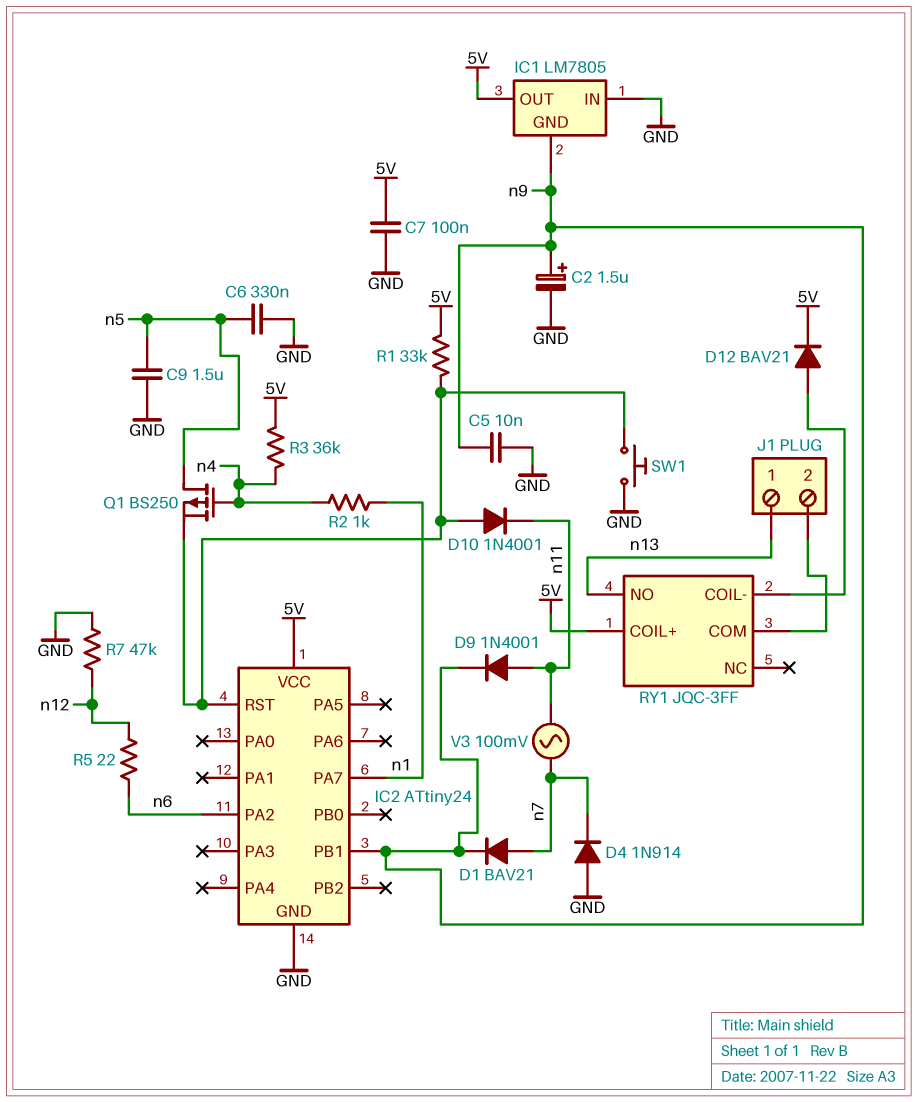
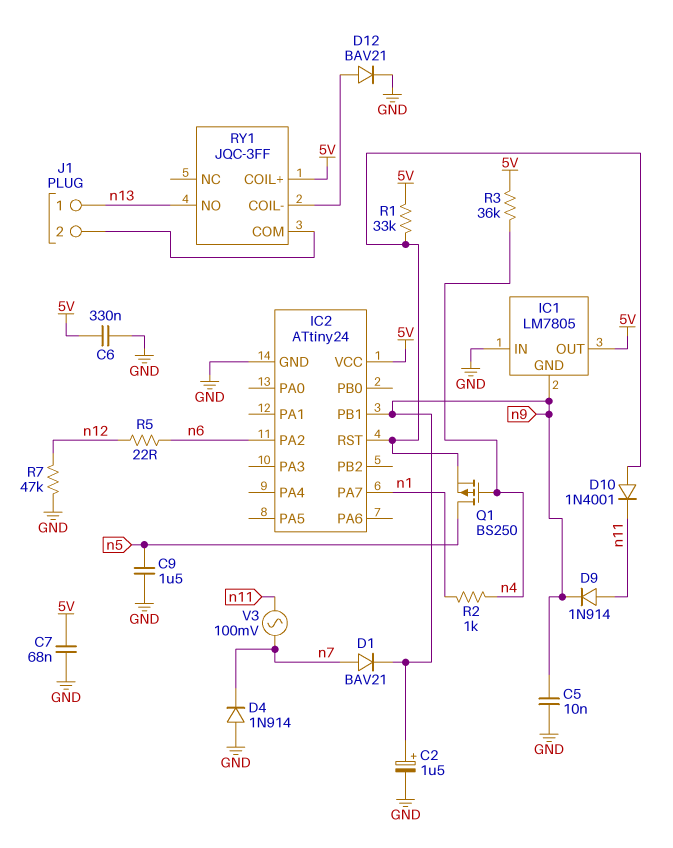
C6: 330nF (GND, n5) -> 330nF (5V, GND)
C7: 100nF (5V, GND) -> 68nF (5V, GND)
D9: diode 1N4001 (A n11, K n9) -> diode 1N914 (A n11, K n9)
D12: diode BAV21 (A RY1/COIL-, K 5V) -> diode BAV21 (A RY1/COIL-, K GND)
SW1: button (GND, IC2/RST) -> none

